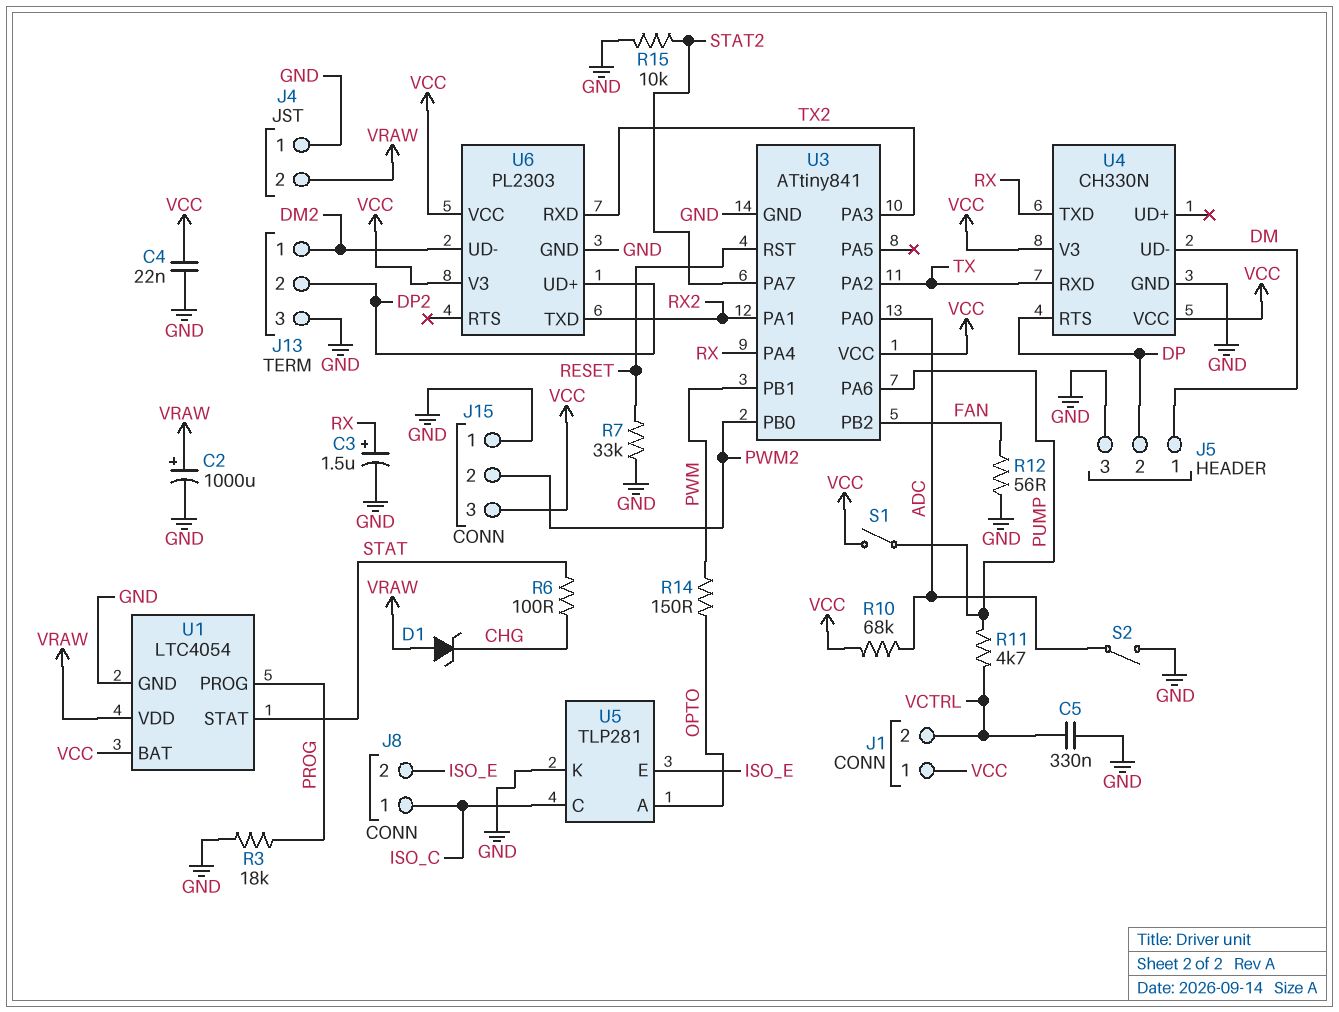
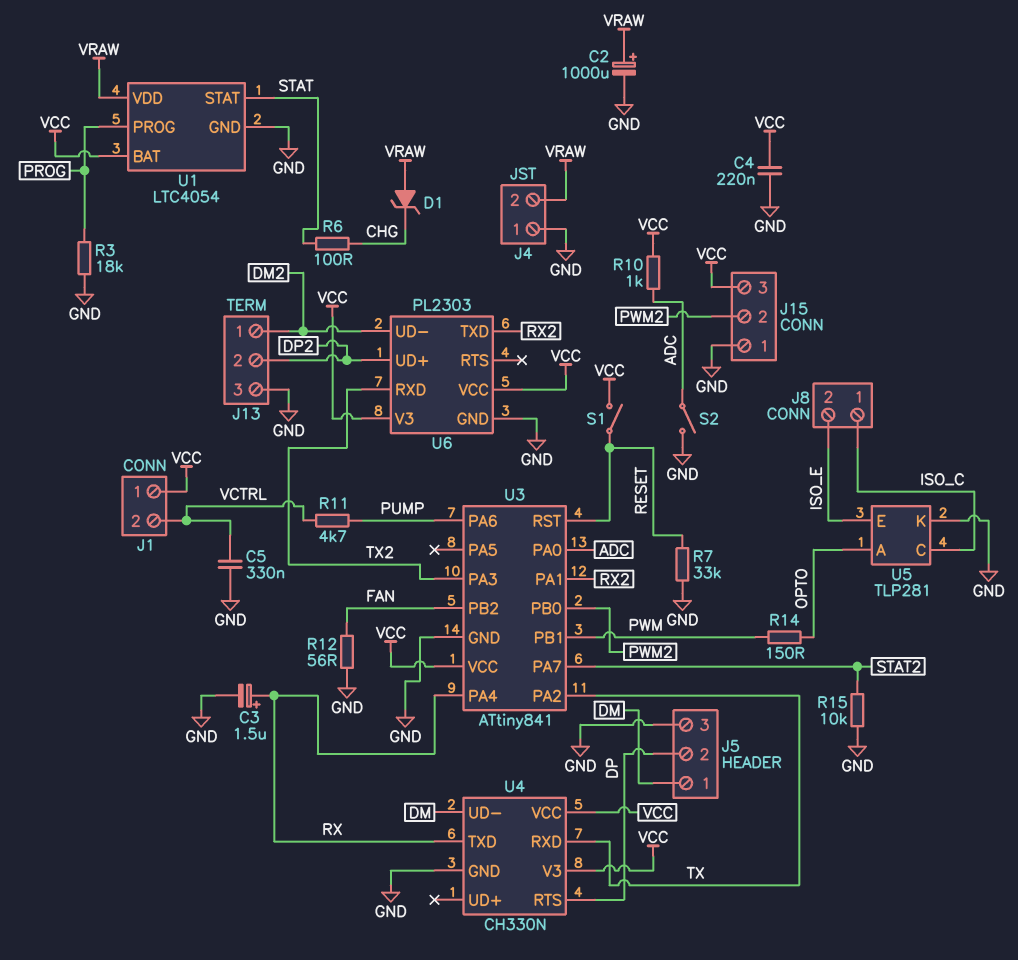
C4: 22nF (GND, VCC) -> 220nF (GND, VCC)
R10: 68k (ADC, VCC) -> 1k (ADC, VCC)
S1: switch (PUMP, VCC) -> switch (RESET, VCC)

